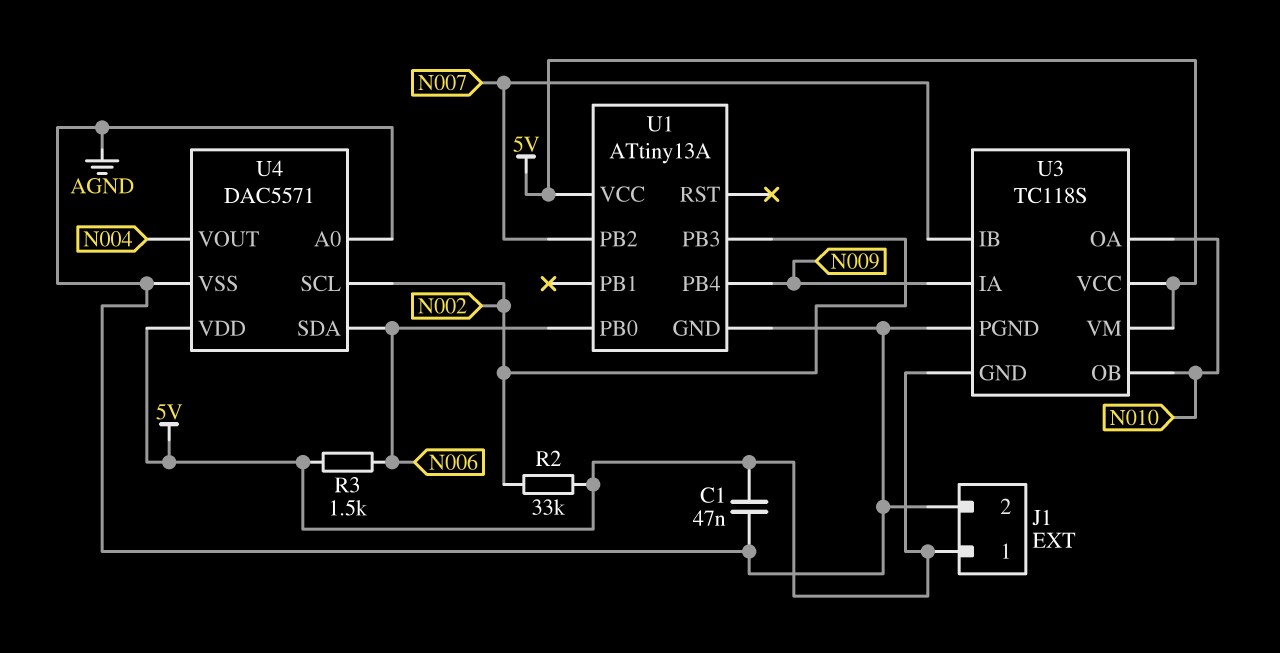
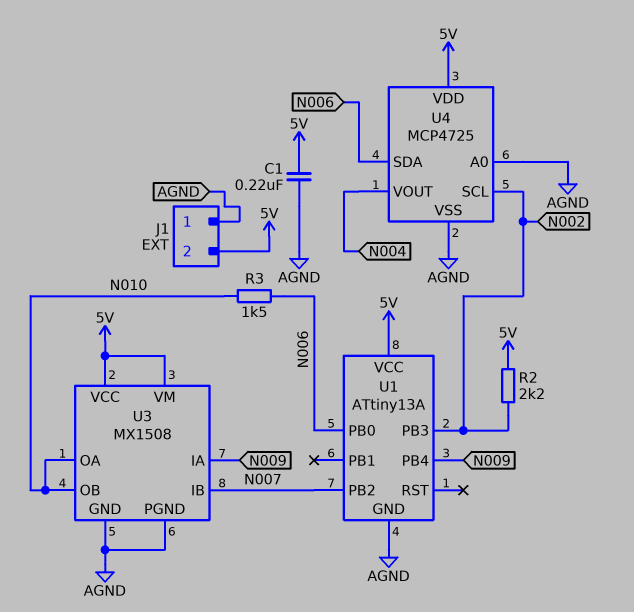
C1: 47nF (5V, AGND) -> 220nF (5V, AGND)
J1 pin 1: 5V -> AGND
J1 pin 2: AGND -> 5V
R2: 33k (5V, N002) -> 2.2k (5V, N002)
R3: 1.5k (5V, N006) -> 1.5k (N006, N010)
U3: TC118S -> MX1508
U3 pin GND: 5V -> AGND
U4: DAC5571 -> MCP4725

